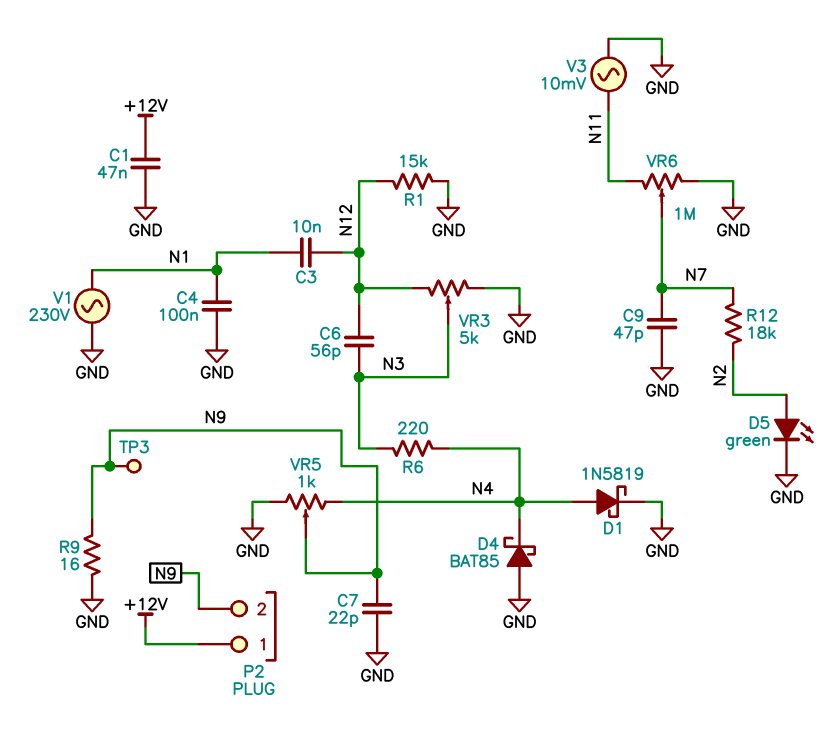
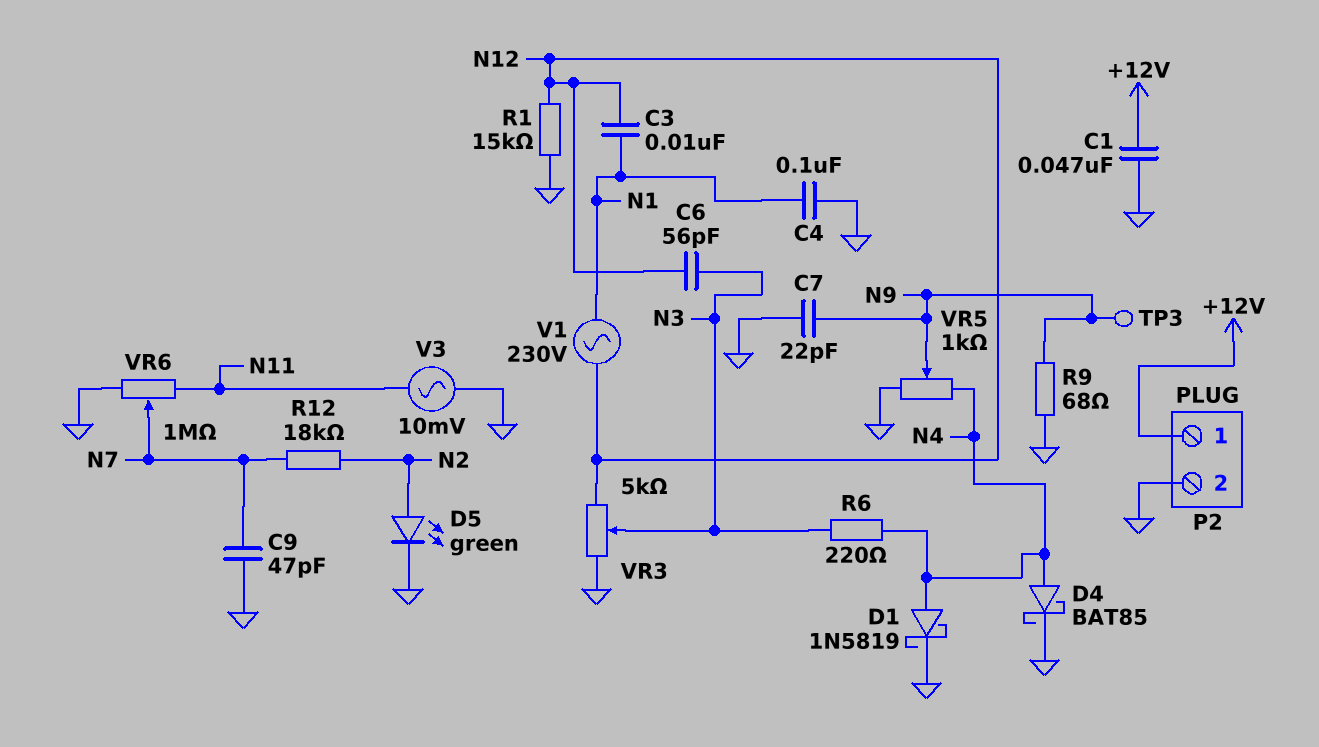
D4: schottky BAT85 (A GND, K N4) -> schottky BAT85 (A N4, K GND)
P2 pin 2: N9 -> GND
R9: 16 (GND, N9) -> 68 (GND, N9)
V1: AC 230V (GND, N1) -> AC 230V (N1, N12)

